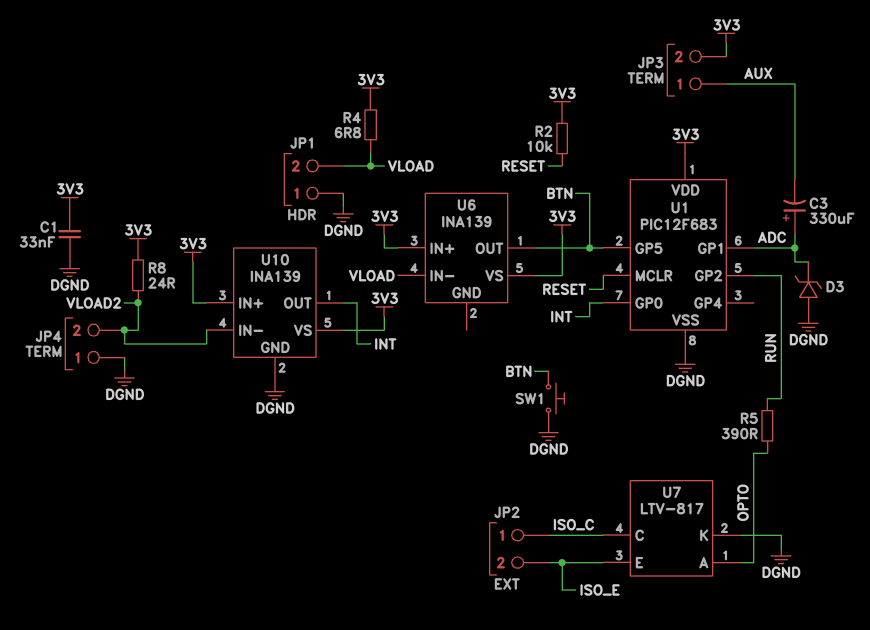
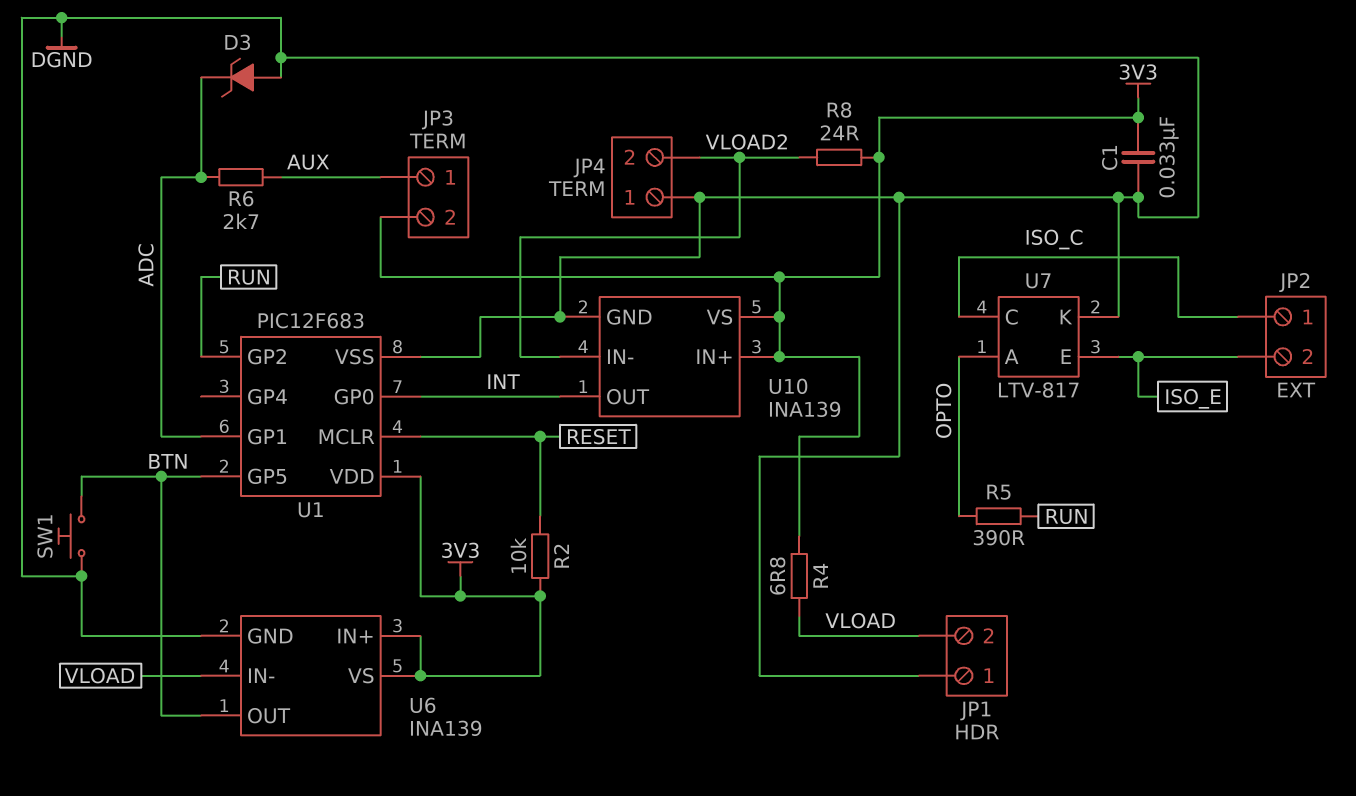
C3: 330uF (plus ADC, minus AUX) -> none
R6: none -> 2.7k (ADC, AUX)
U6 pin GND: none -> DGND

